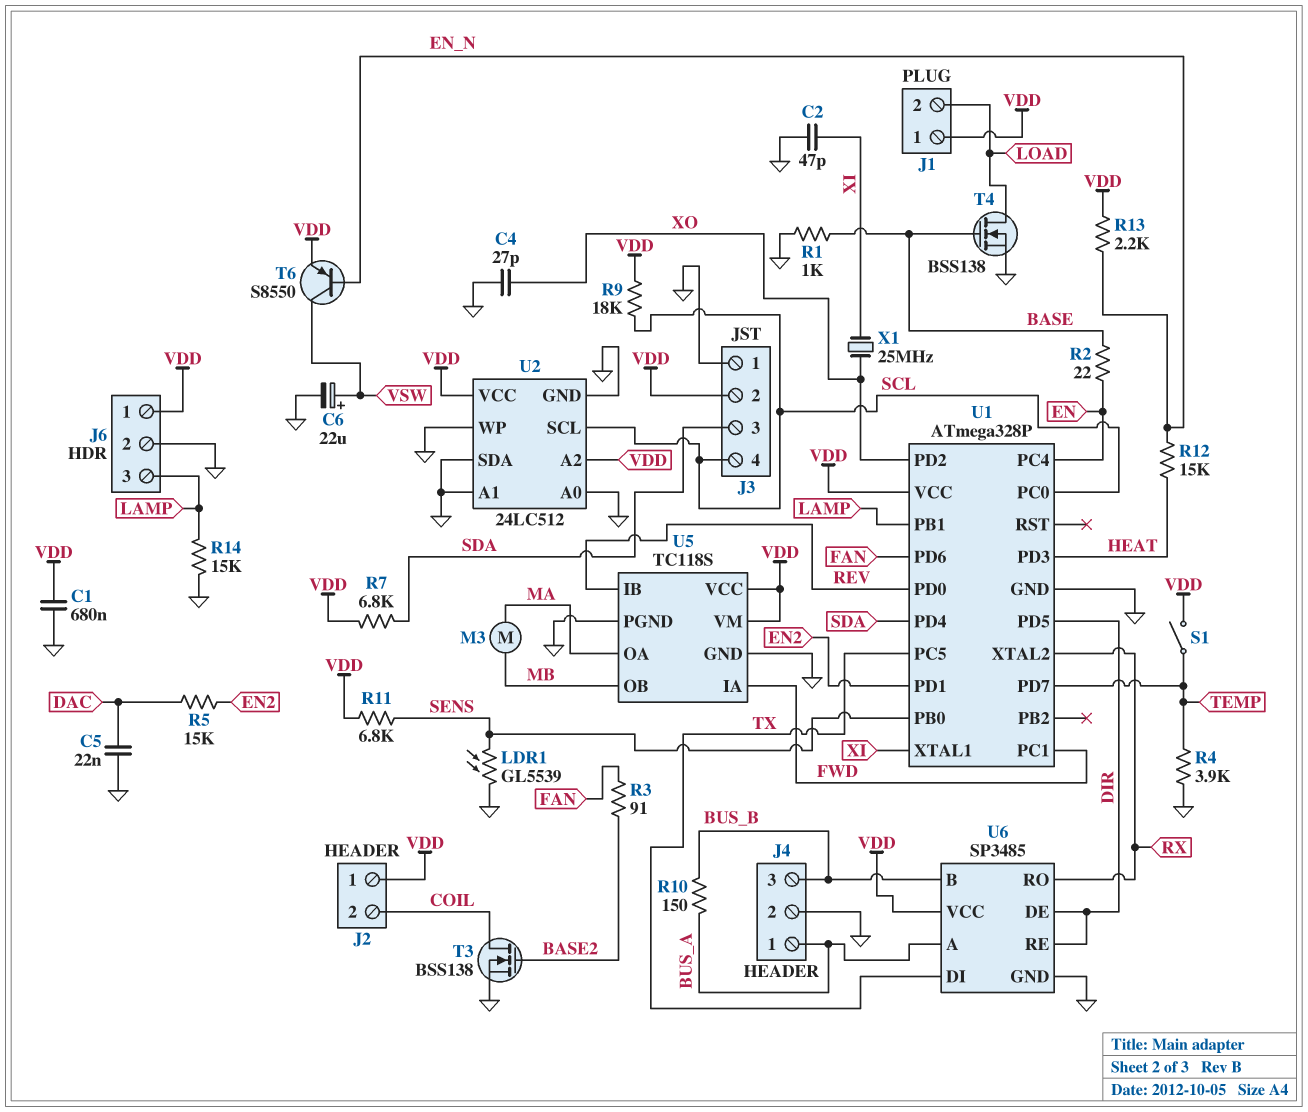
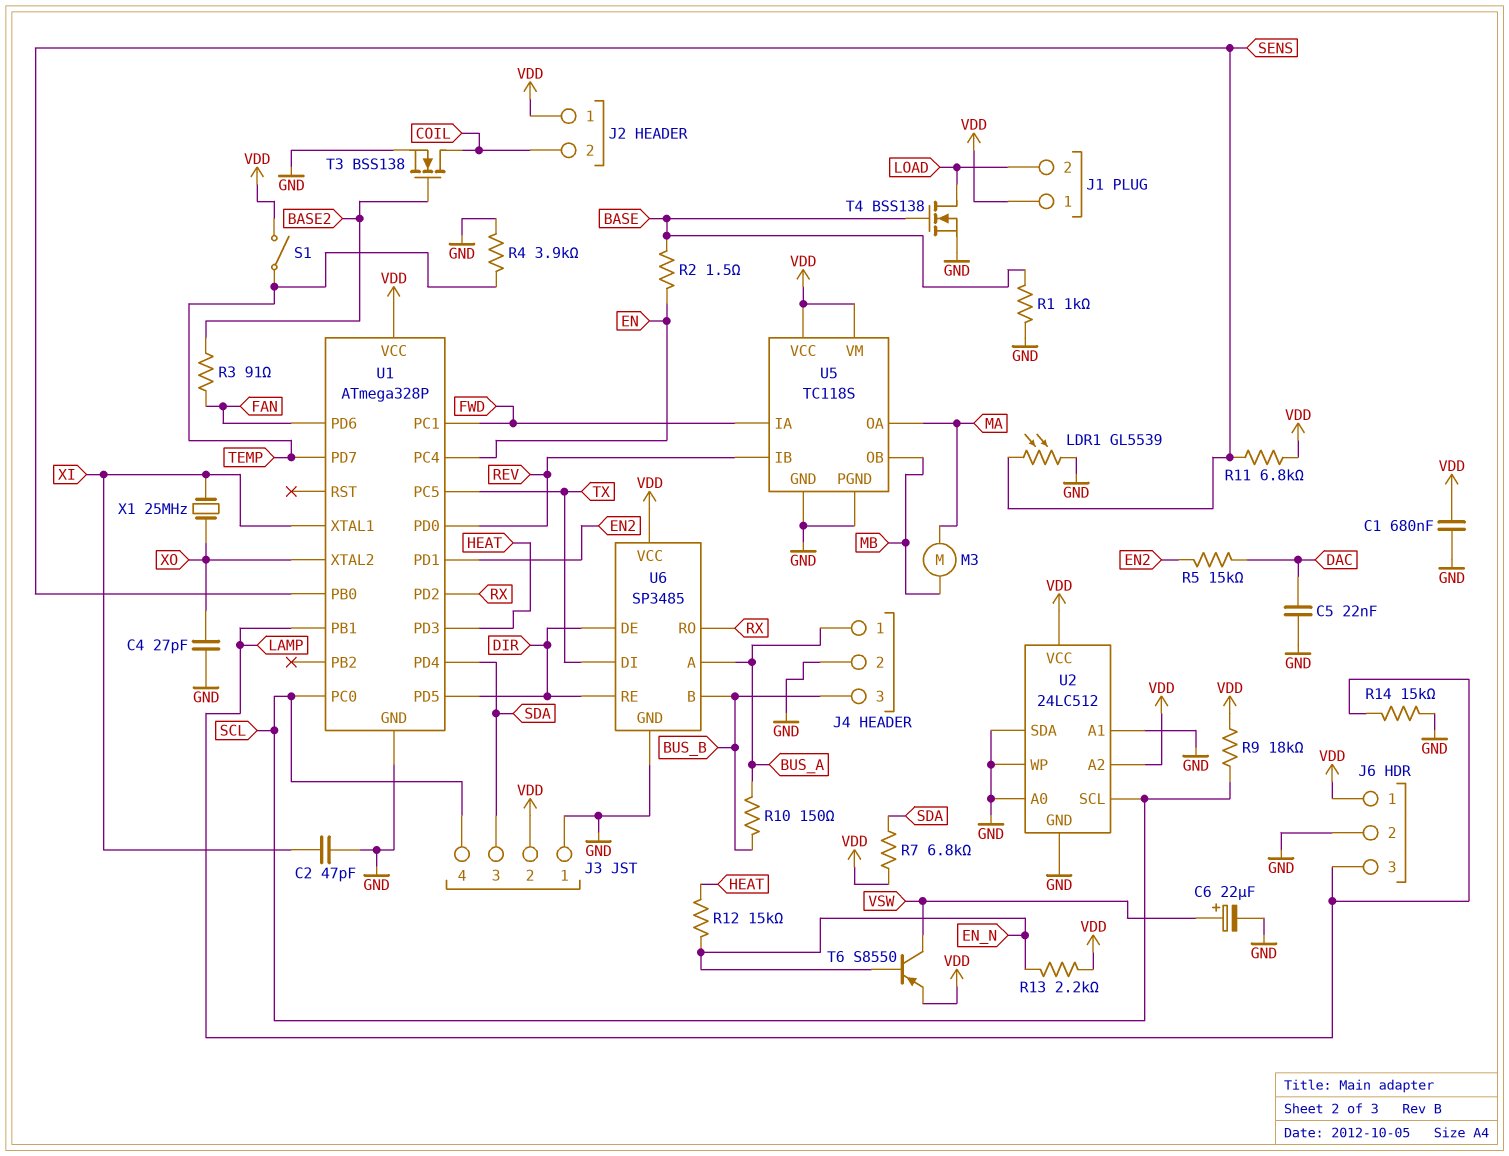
R2: 22 (BASE, EN) -> 1.5 (BASE, EN)
U1 pin PD2: XO -> RX
U1 pin XTAL2: RX -> XO

